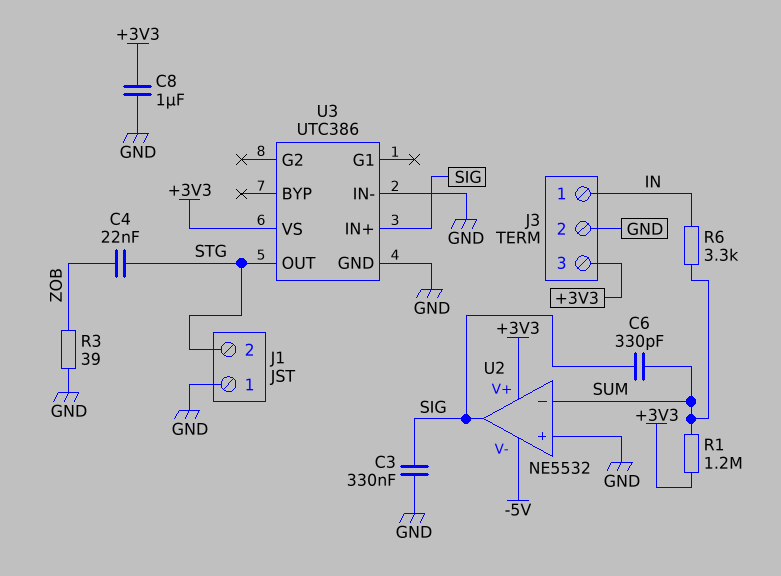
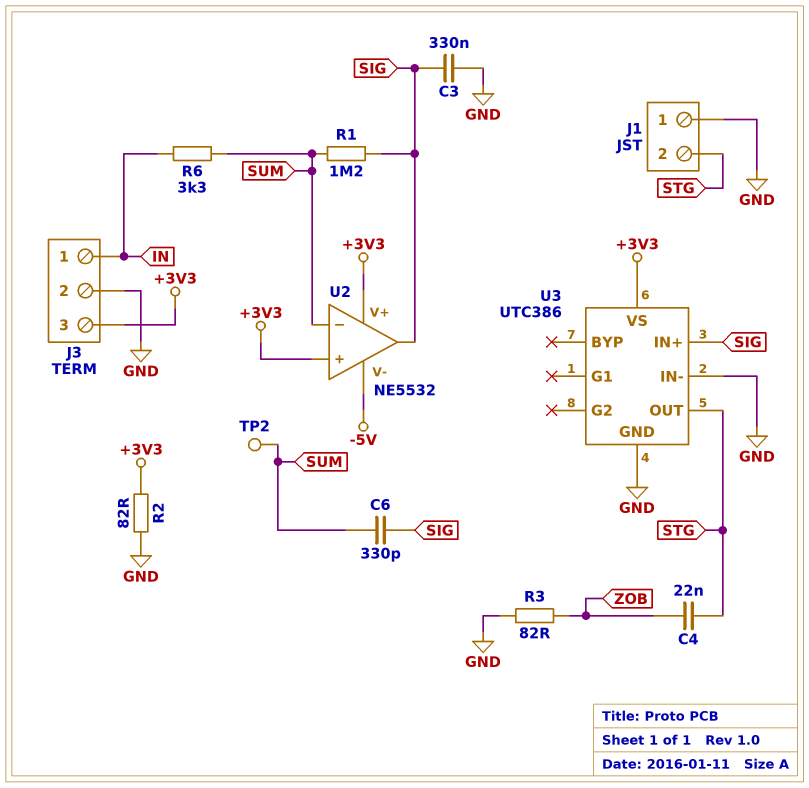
C8: 1uF (+3V3, GND) -> none
R1: 1.2M (+3V3, SUM) -> 1.2M (SIG, SUM)
R2: none -> 82 (+3V3, GND)
R3: 39 (GND, ZOB) -> 82 (GND, ZOB)
TP2: none -> test point (SUM)
U2 pin in+: GND -> +3V3

